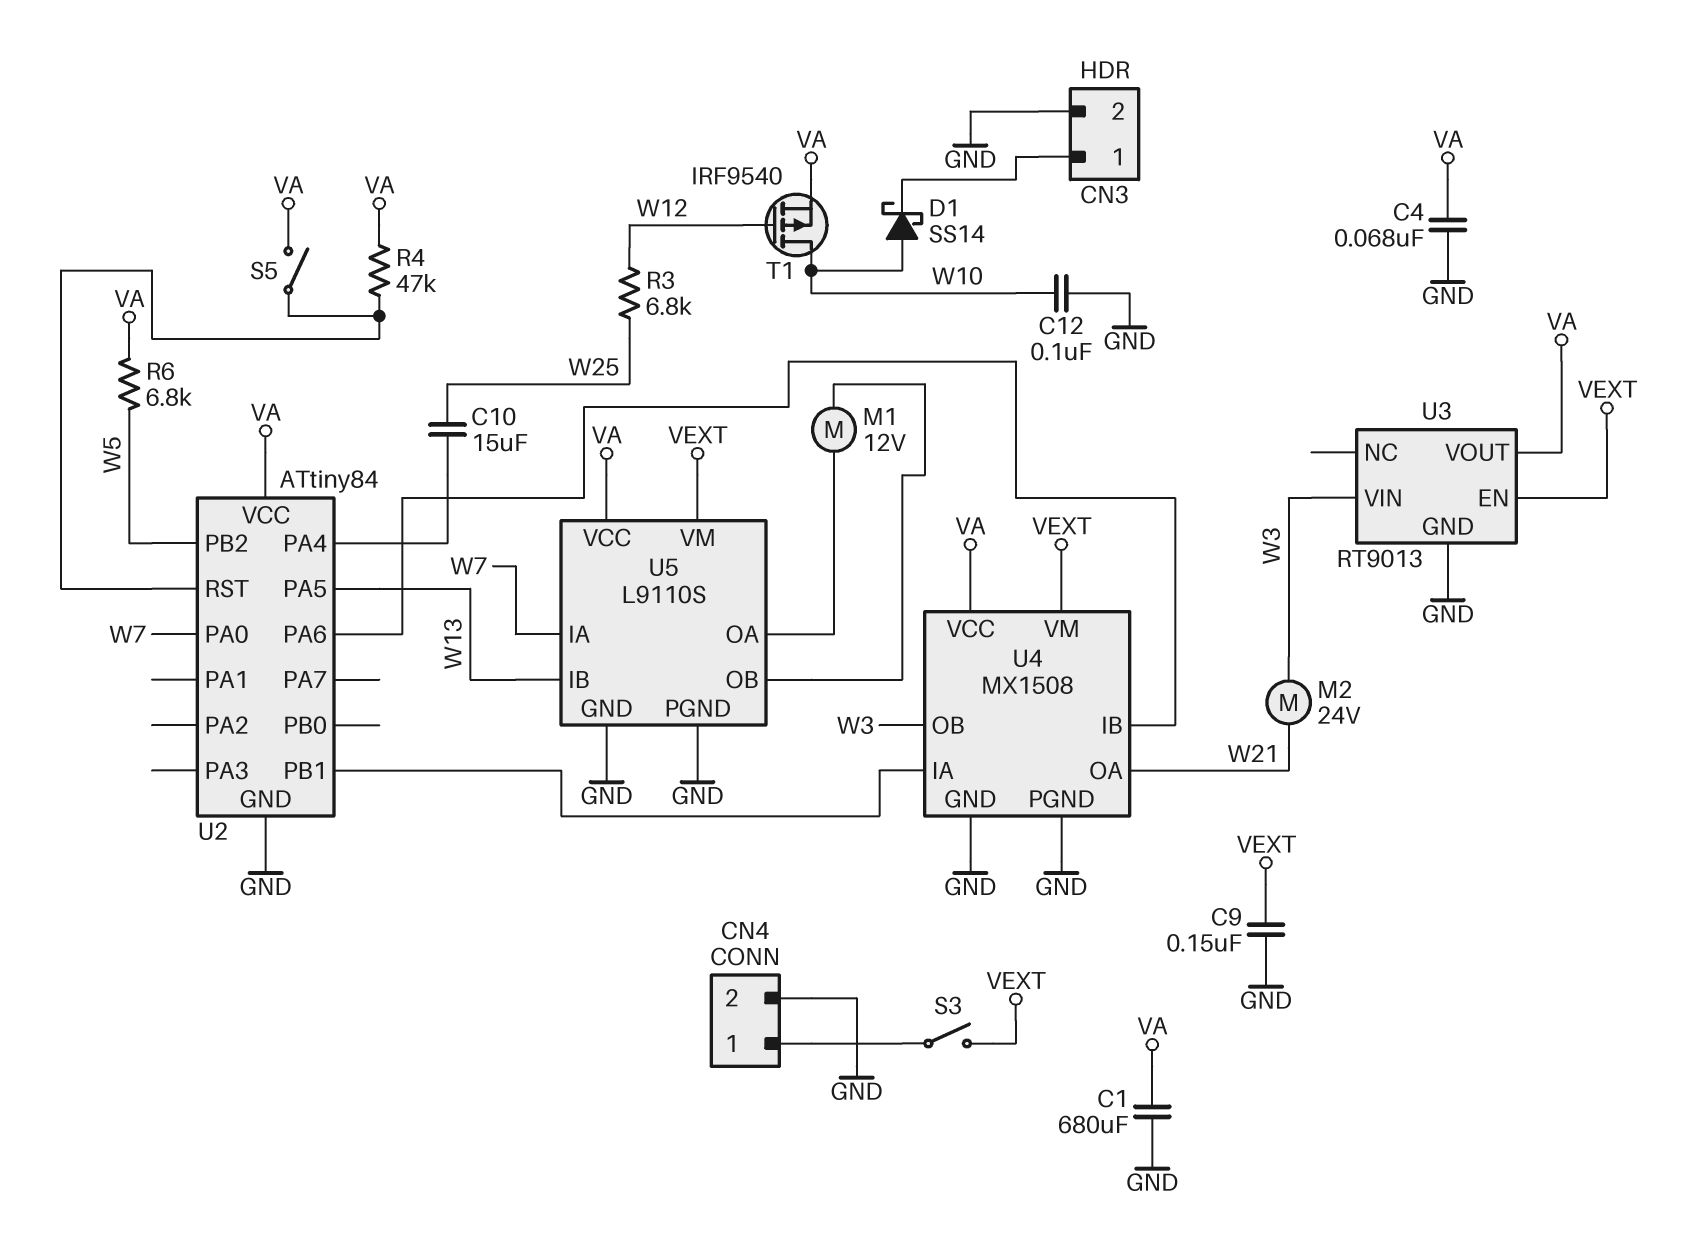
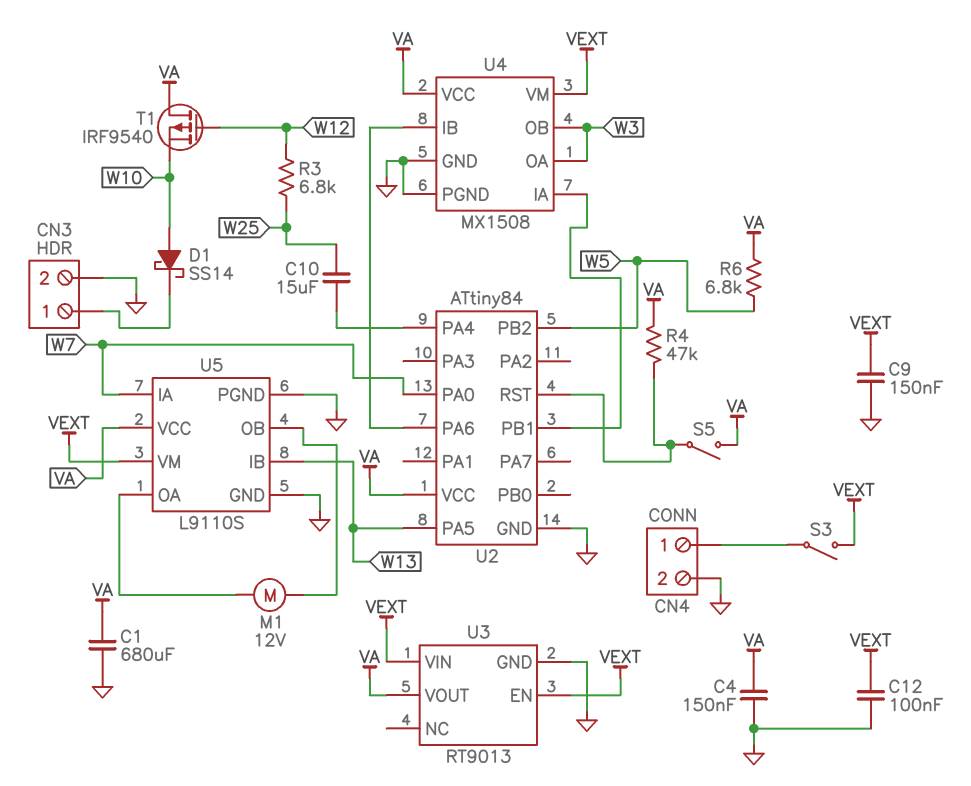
C4: 68nF (GND, VA) -> 150nF (GND, VA)
C12: 100nF (GND, W10) -> 100nF (GND, VEXT)
M2: motor 24V (W3, W21) -> none
T1: PMOS IRF9540 (G W12, D W10, S VA) -> PMOS IRF9540 (G W12, D VA, S W10)
U3 pin VIN: W3 -> VEXT
U4 pin OA: W21 -> W3

